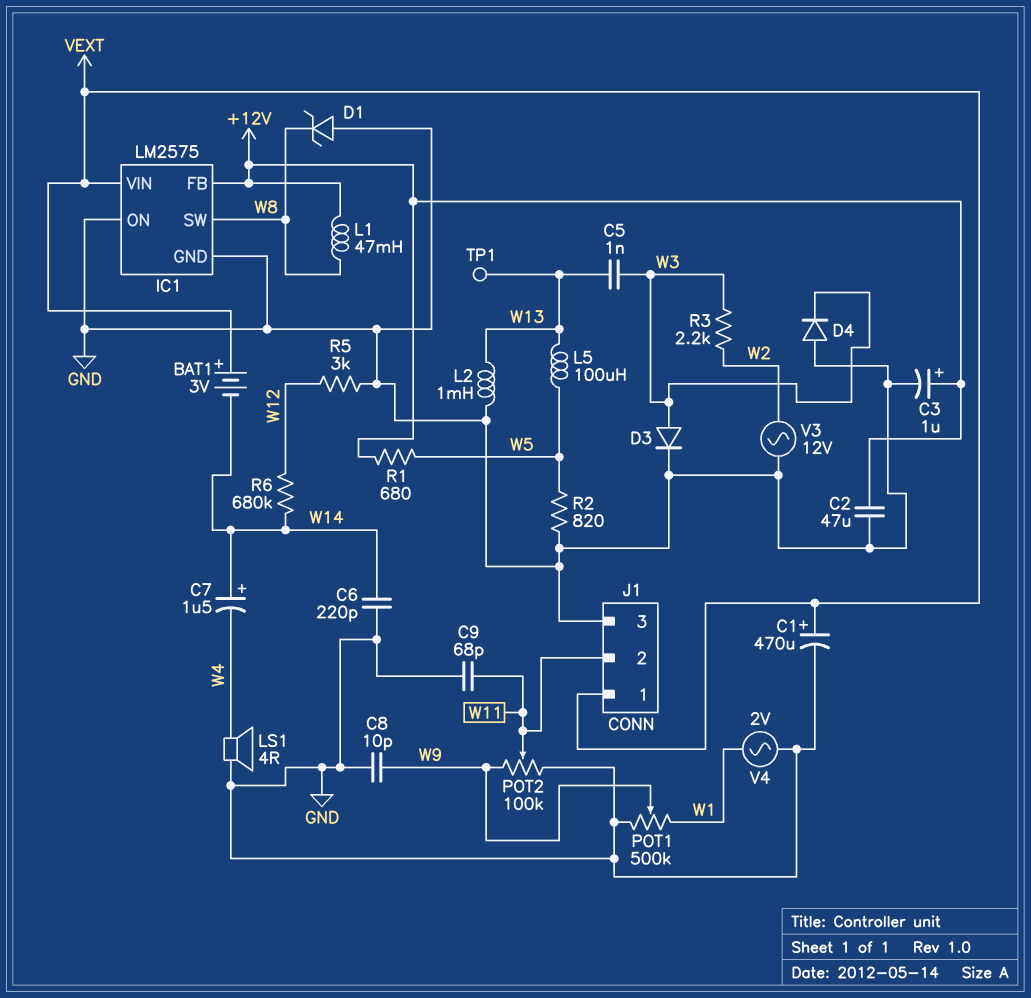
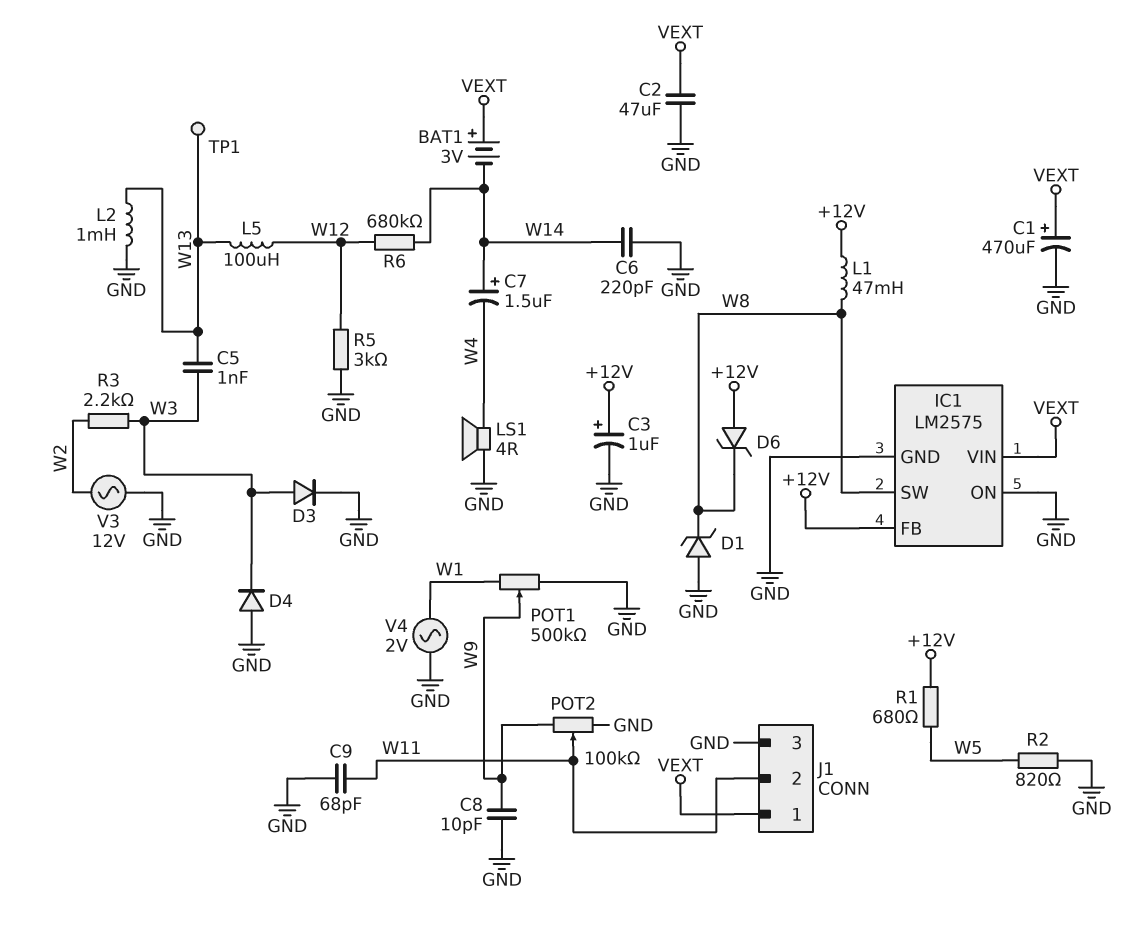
C2: 47uF (+12V, GND) -> 47uF (GND, VEXT)
D6: none -> zener (A +12V, K W8)
L5: 100uH (W5, W13) -> 100uH (W12, W13)

